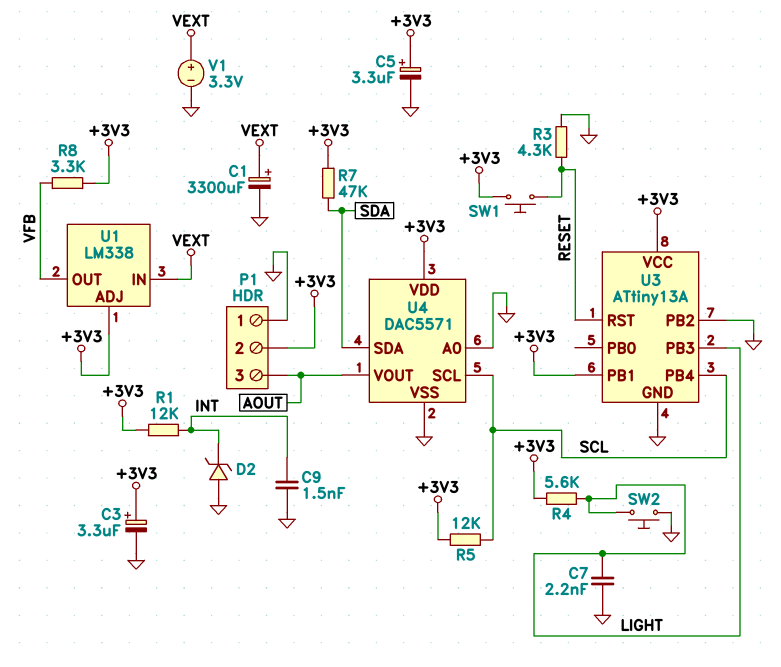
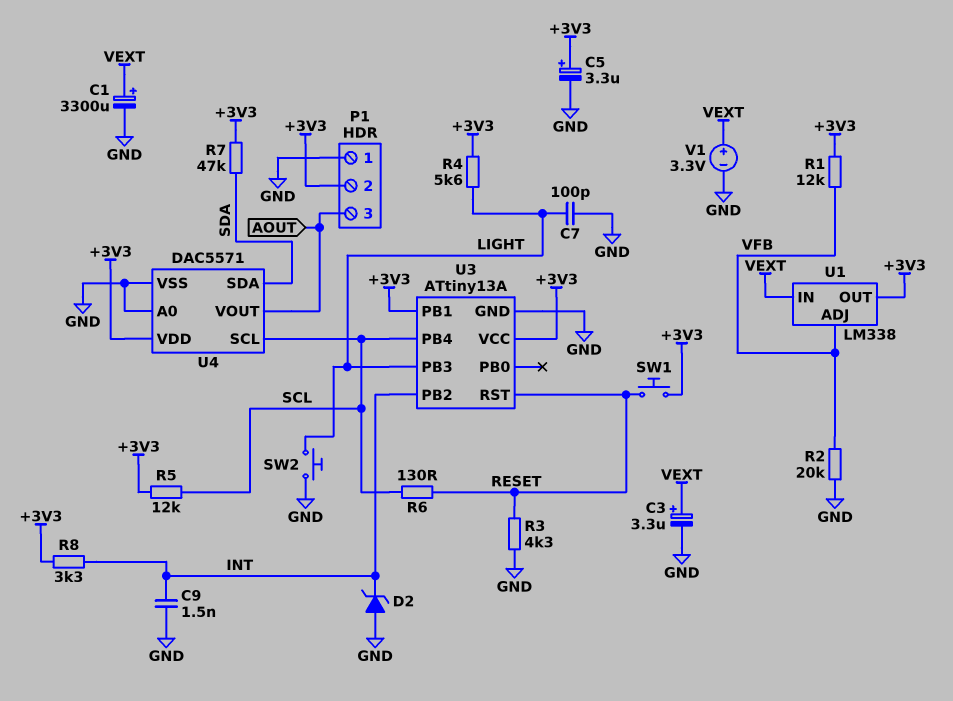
C3: 3.3uF (plus +3V3, minus GND) -> 3.3uF (plus VEXT, minus GND)
C7: 2.2nF (GND, LIGHT) -> 100pF (GND, LIGHT)
R1: 12k (+3V3, INT) -> 12k (+3V3, VFB)
R2: none -> 20k (GND, VFB)
R6: none -> 130 (RESET, SCL)
R8: 3.3k (+3V3, VFB) -> 3.3k (+3V3, INT)
U1 pin ADJ: +3V3 -> VFB
U1 pin OUT: VFB -> +3V3
U3 pin PB2: GND -> INT

